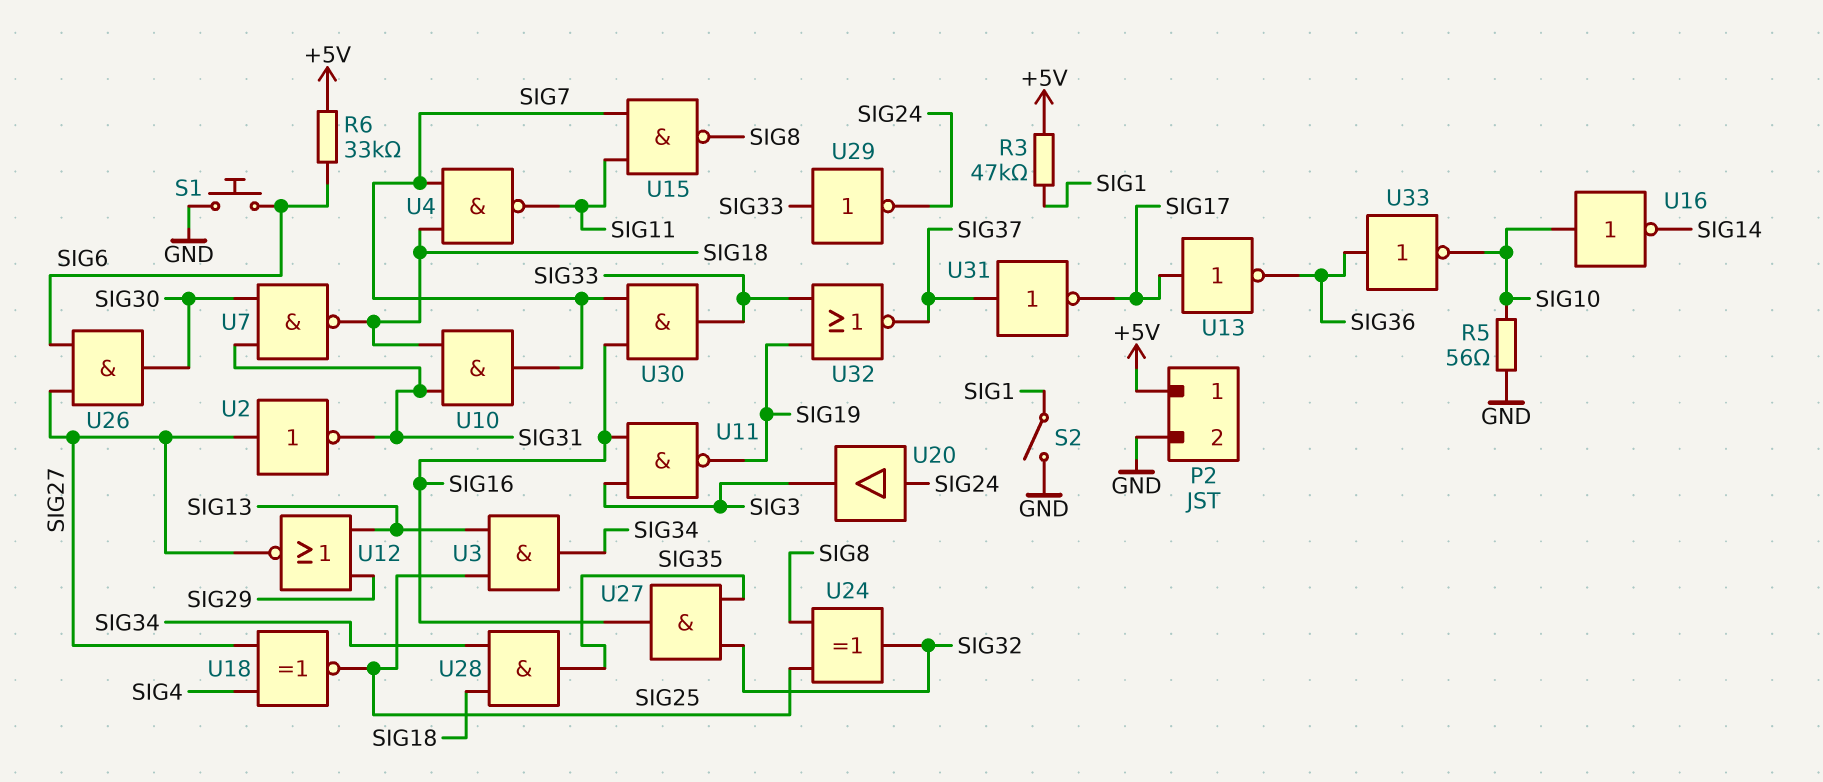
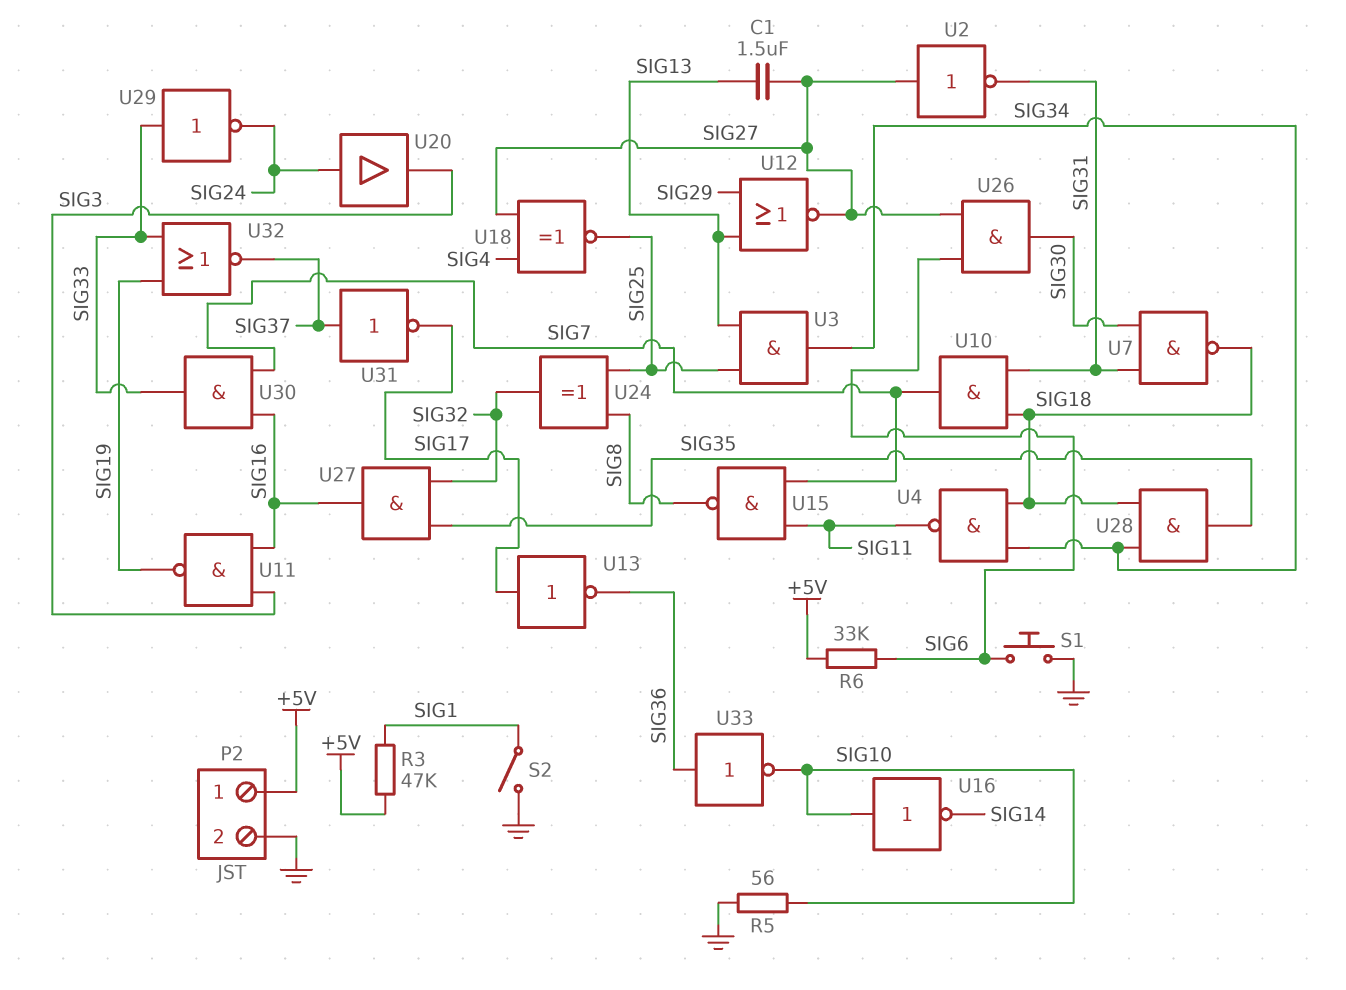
C1: none -> 1.5uF (SIG13, SIG27)
U4: NAND (in SIG7, in SIG18, out SIG11) -> NAND (in SIG18, in SIG34, out SIG11)

